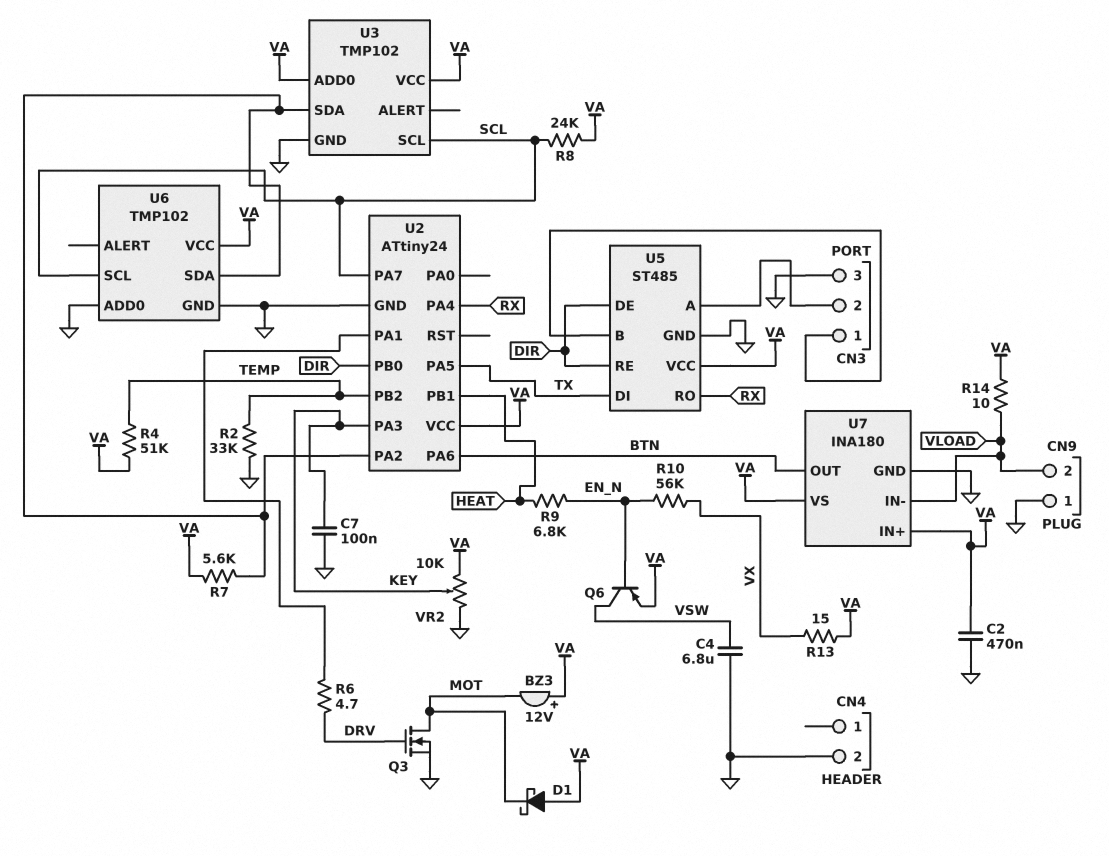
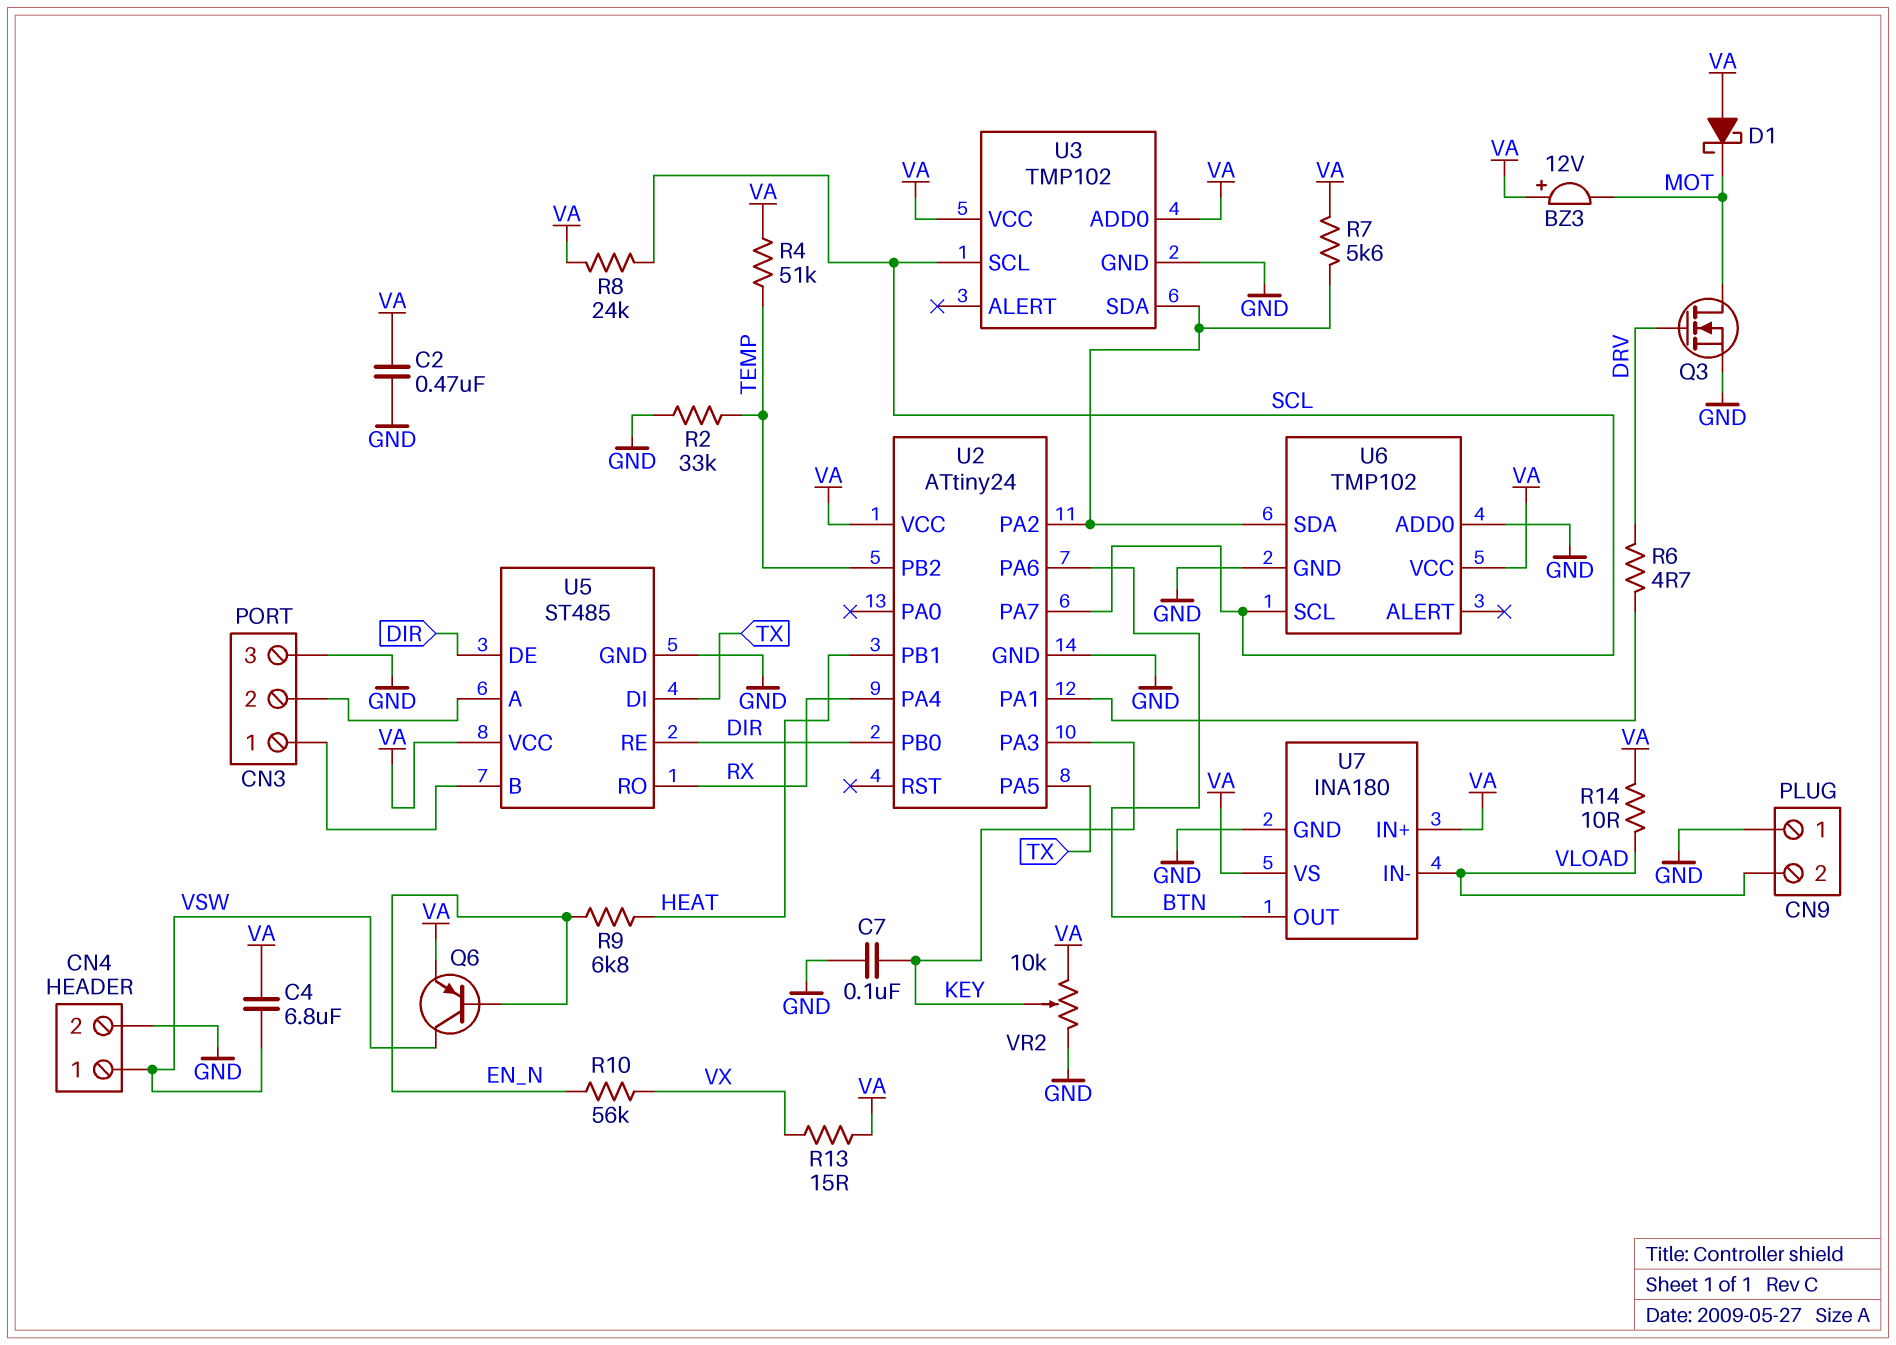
C4: 6.8uF (GND, VSW) -> 6.8uF (VA, VSW)
CN4 pin 1: none -> VSW

